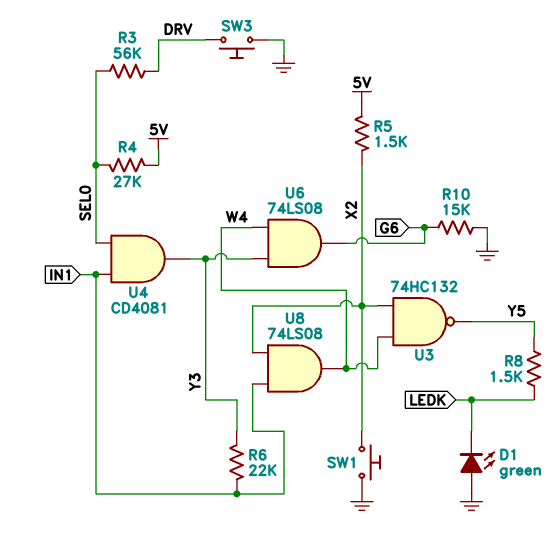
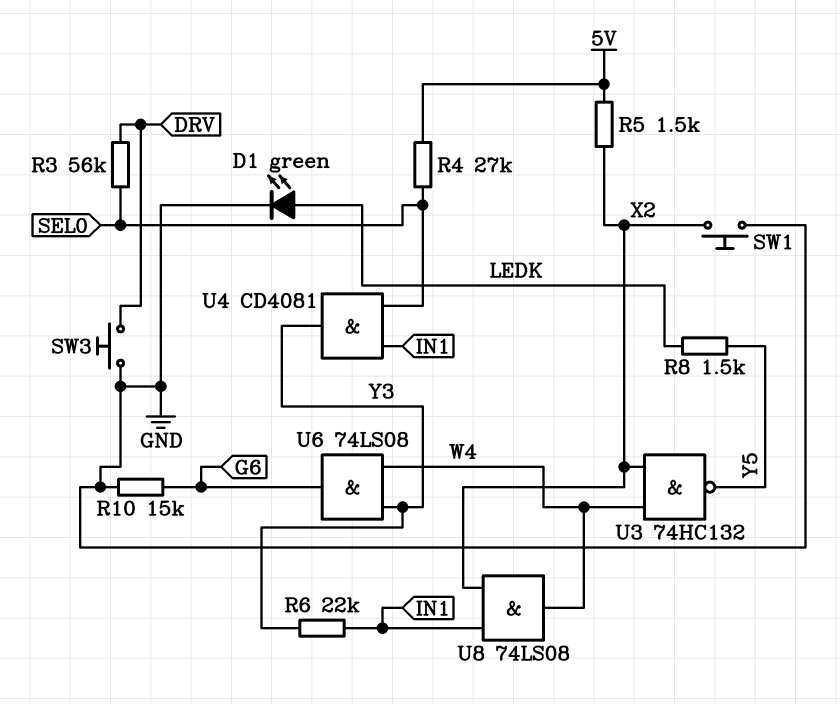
D1: LED green (A GND, K LEDK) -> LED green (A LEDK, K GND)

